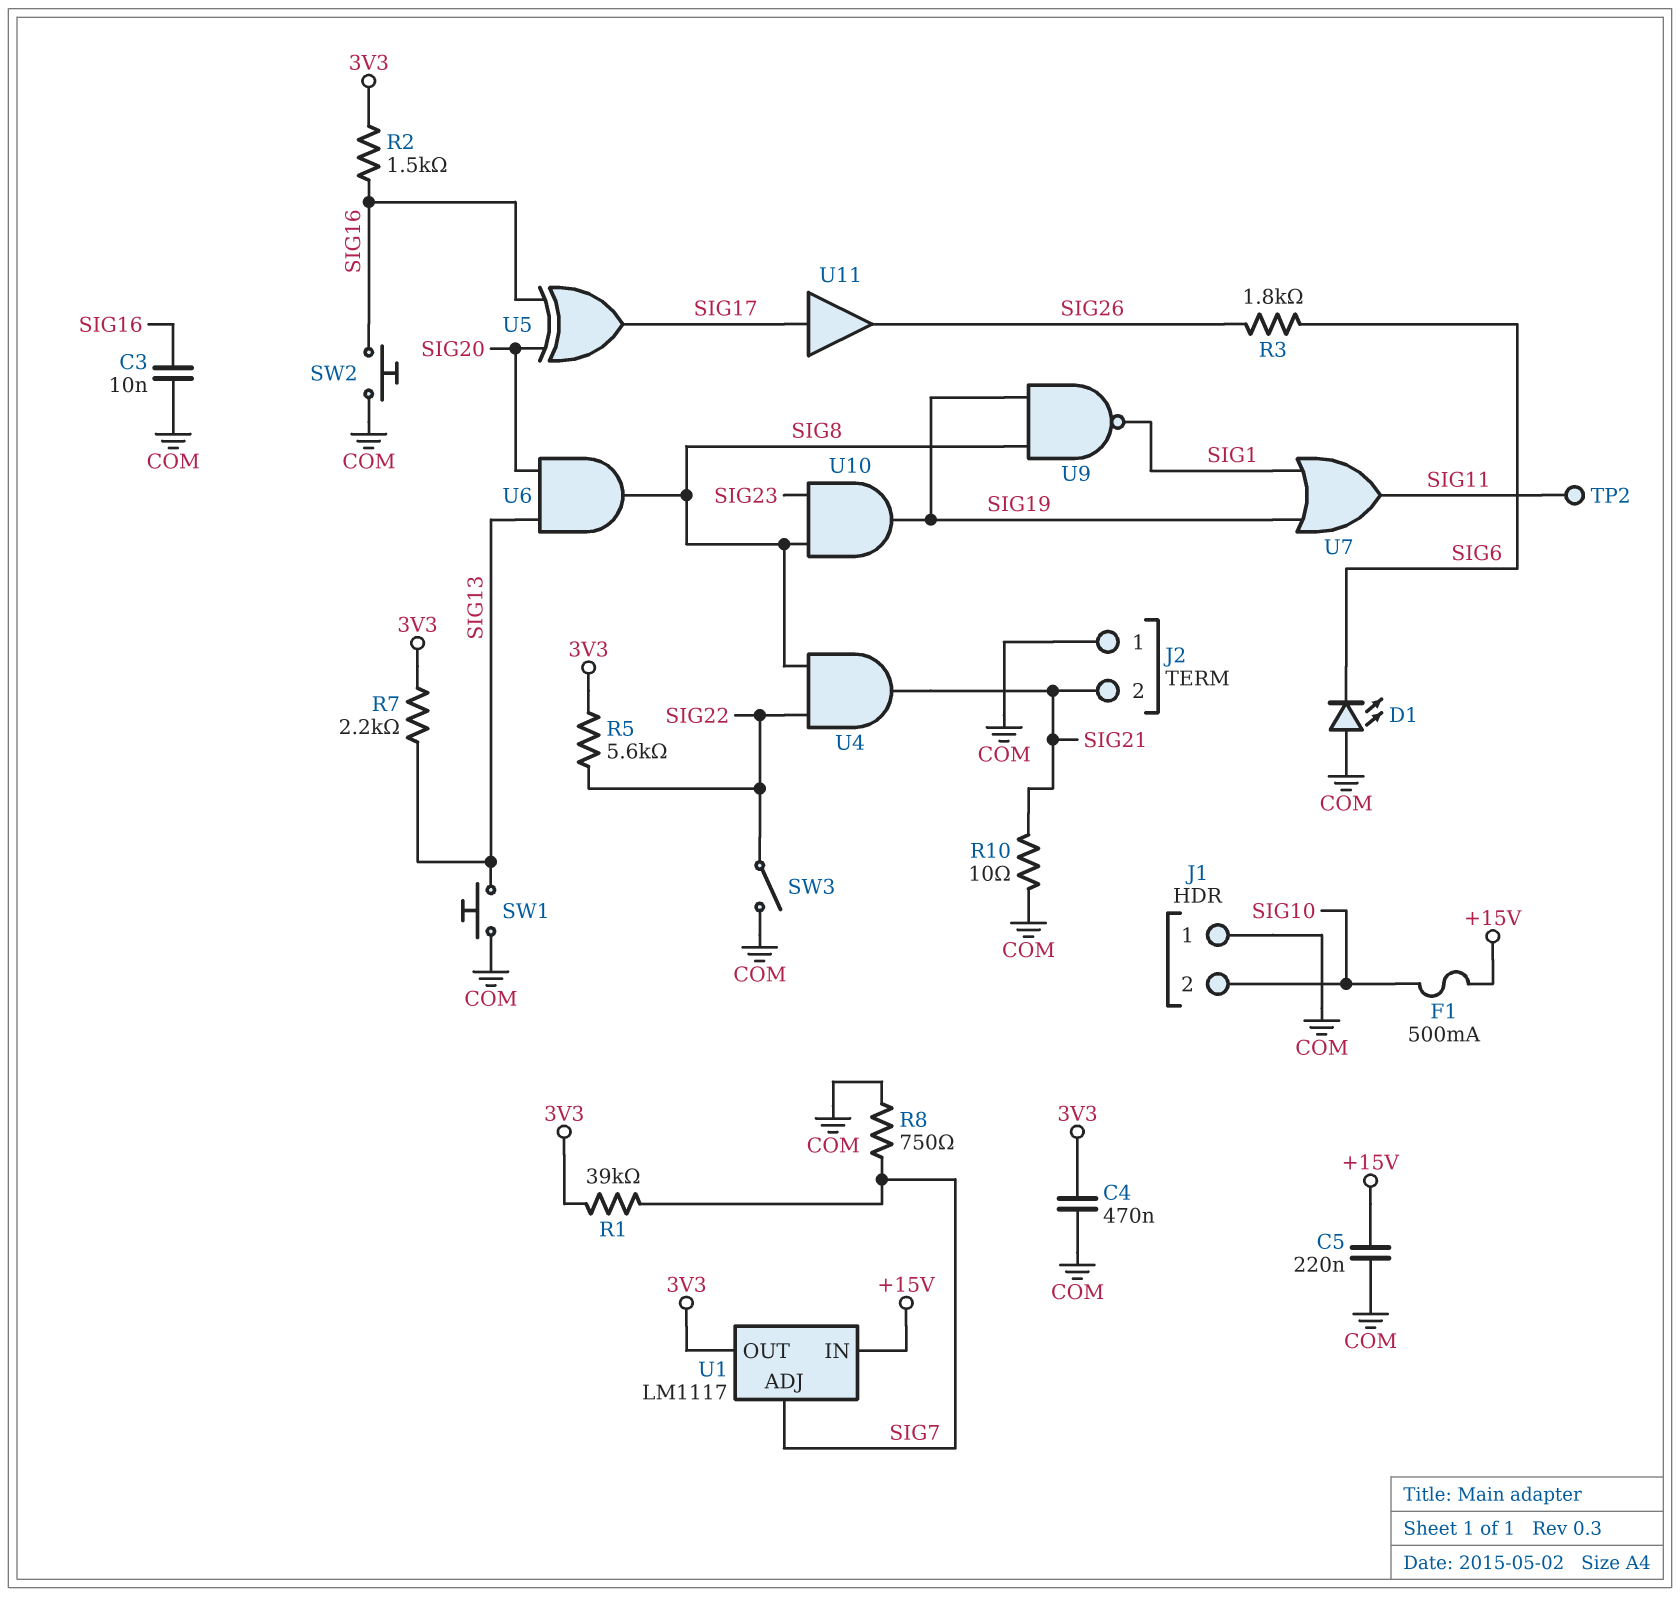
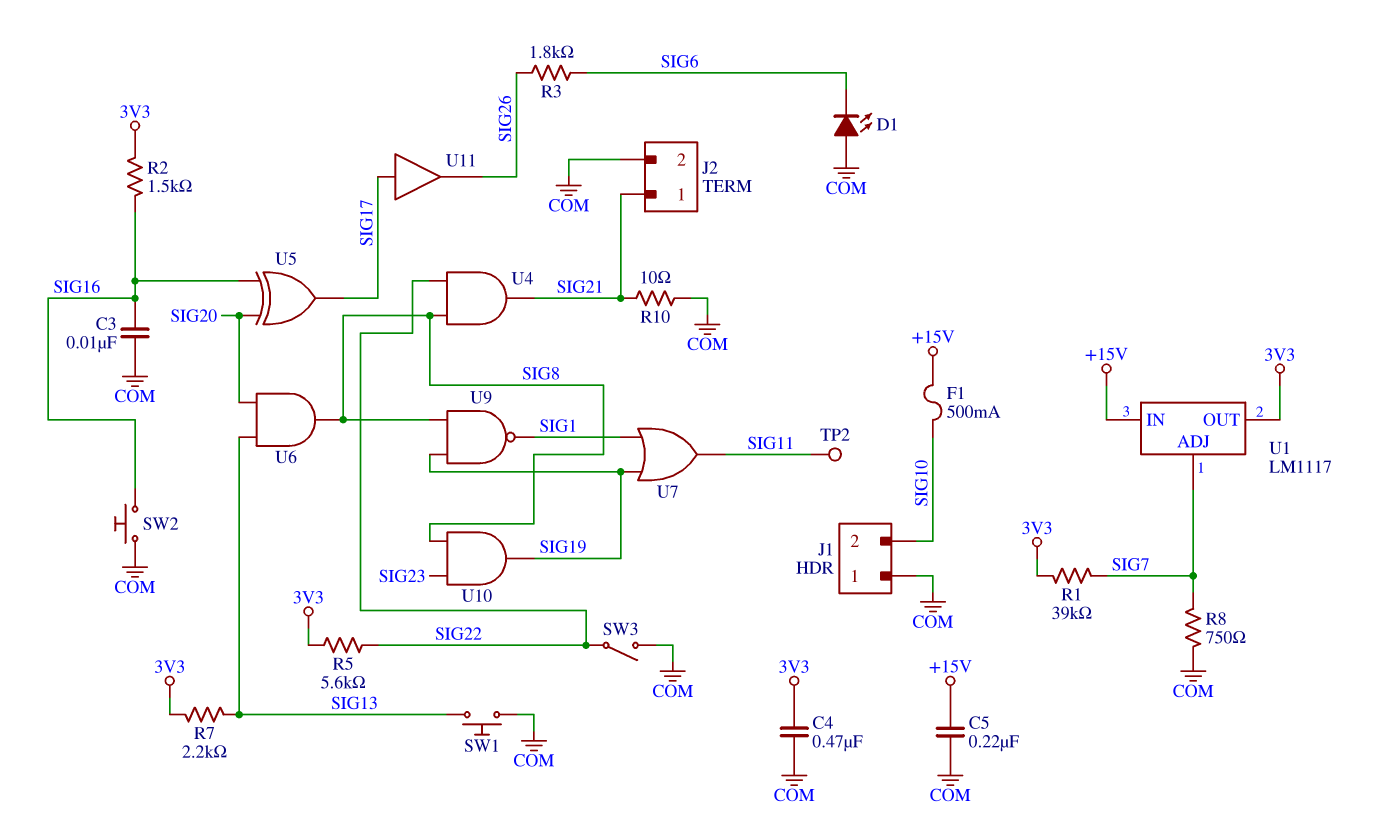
J2 pin 1: COM -> SIG21
J2 pin 2: SIG21 -> COM

